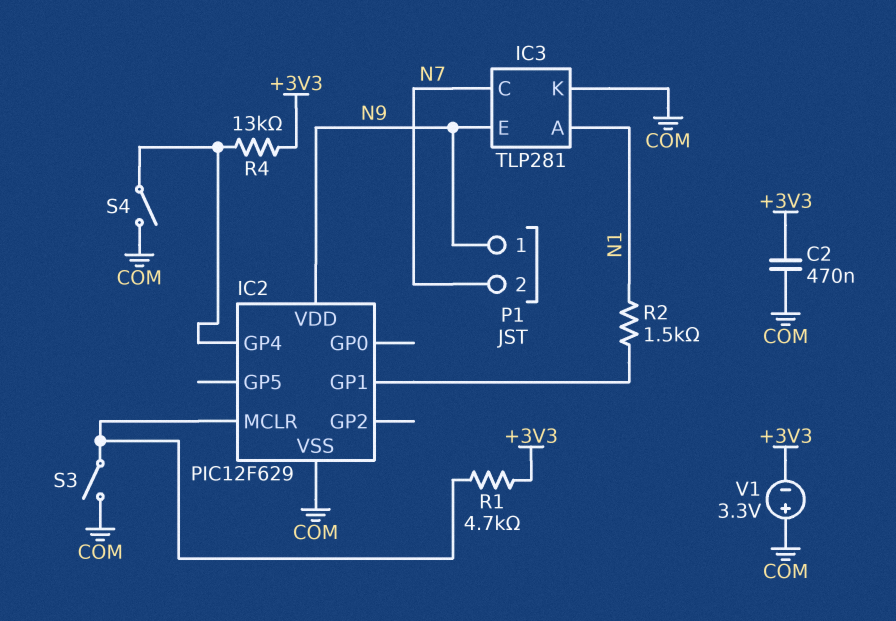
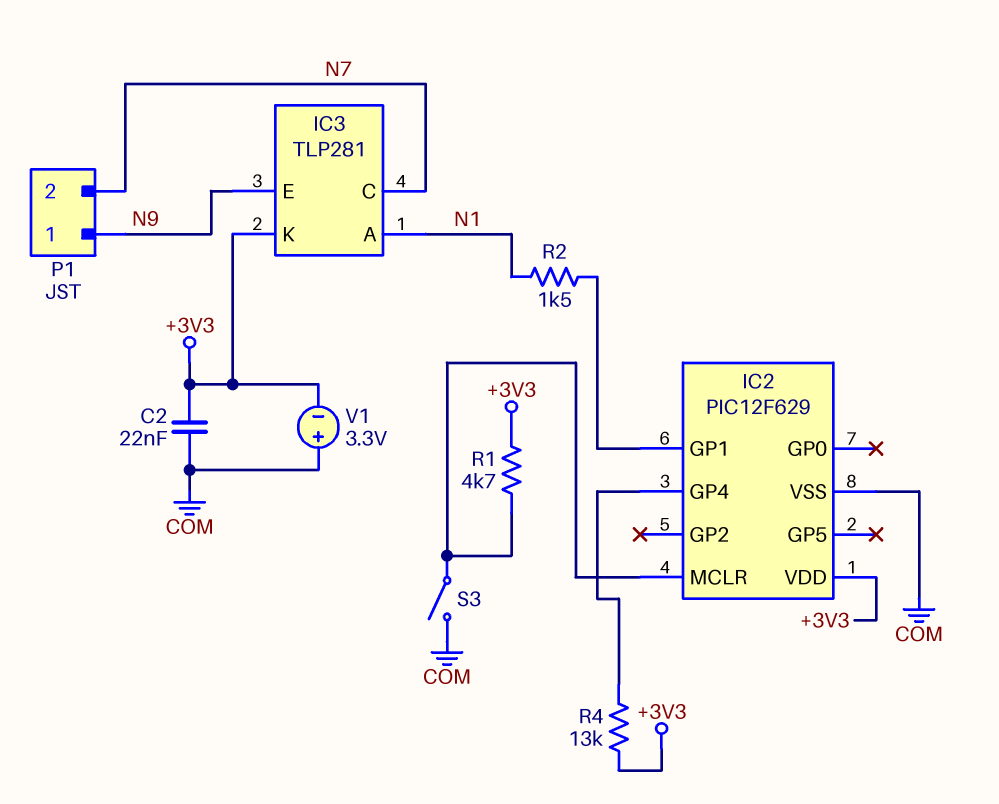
C2: 470nF (+3V3, COM) -> 22nF (+3V3, COM)
IC2 pin VDD: N9 -> +3V3
IC3 pin K: COM -> +3V3
S4: switch (COM, IC2/GP4) -> none

